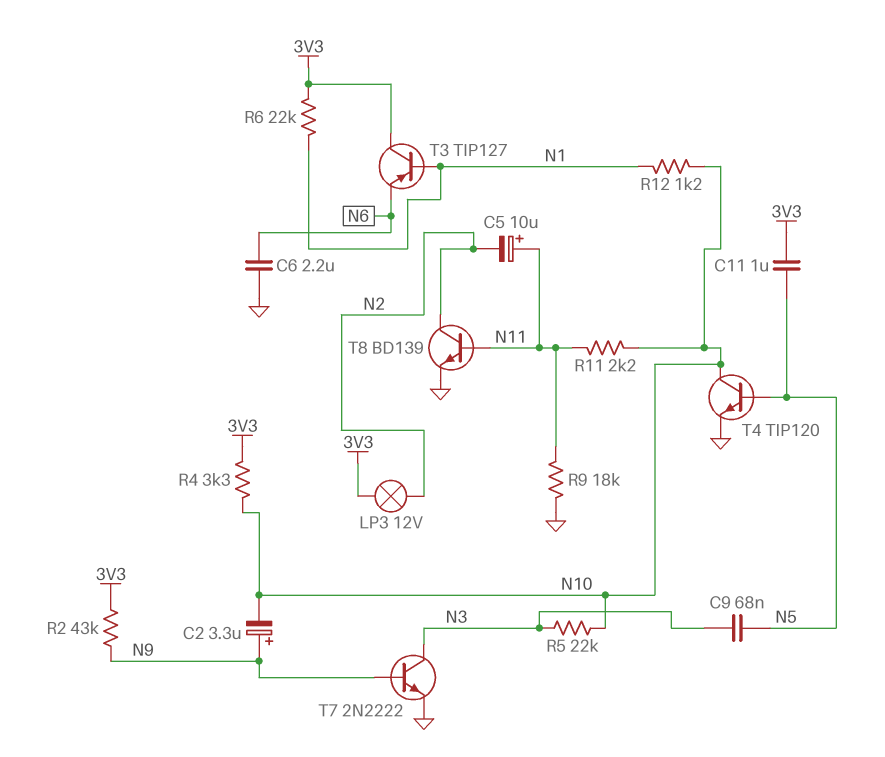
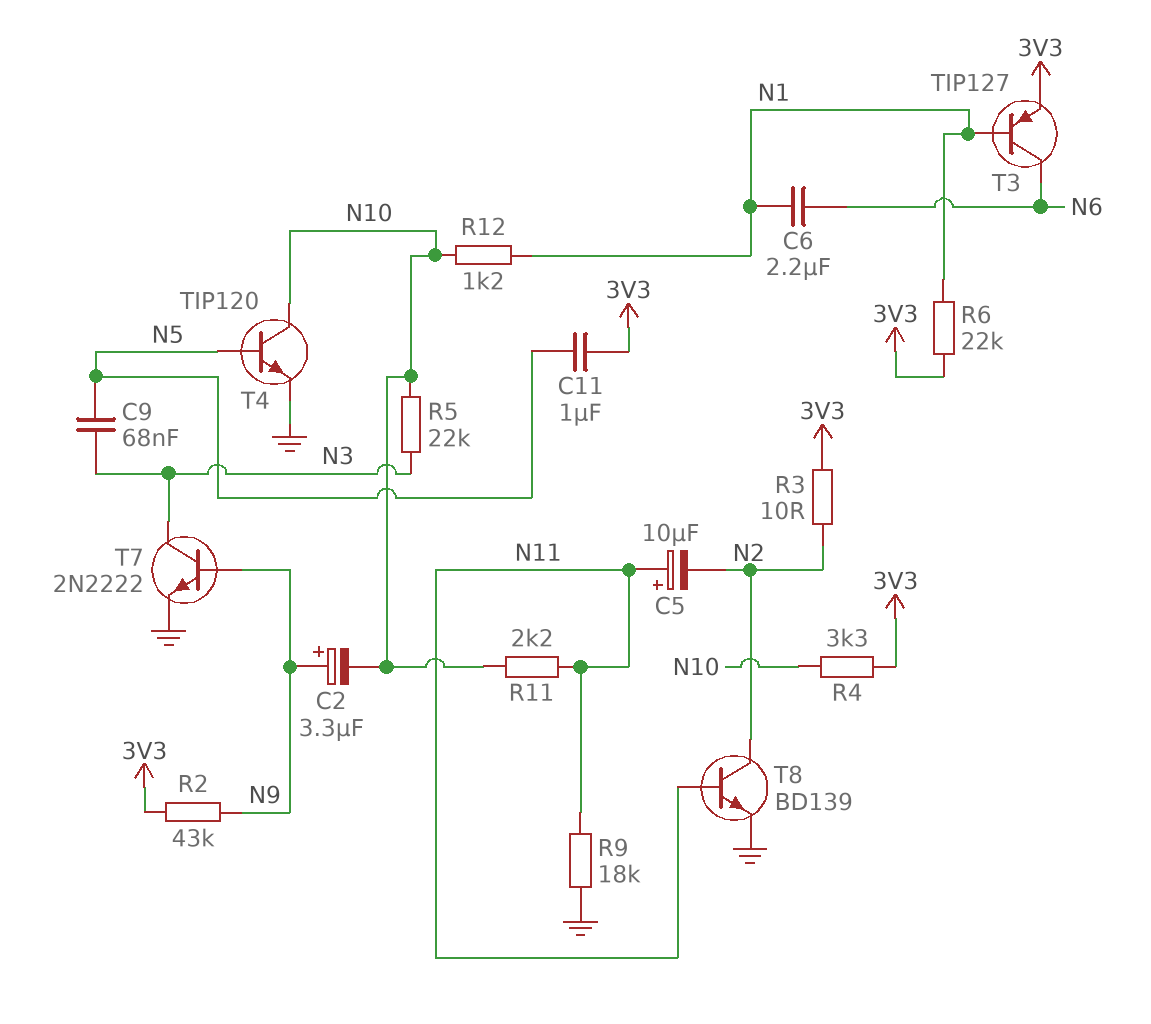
C6: 2.2uF (GND, N6) -> 2.2uF (N1, N6)
LP3: lamp 12V (3V3, N2) -> none
R3: none -> 10 (3V3, N2)
T3: PNP TIP127 (B N1, C 3V3, E N6) -> PNP TIP127 (B N1, C N6, E 3V3)

